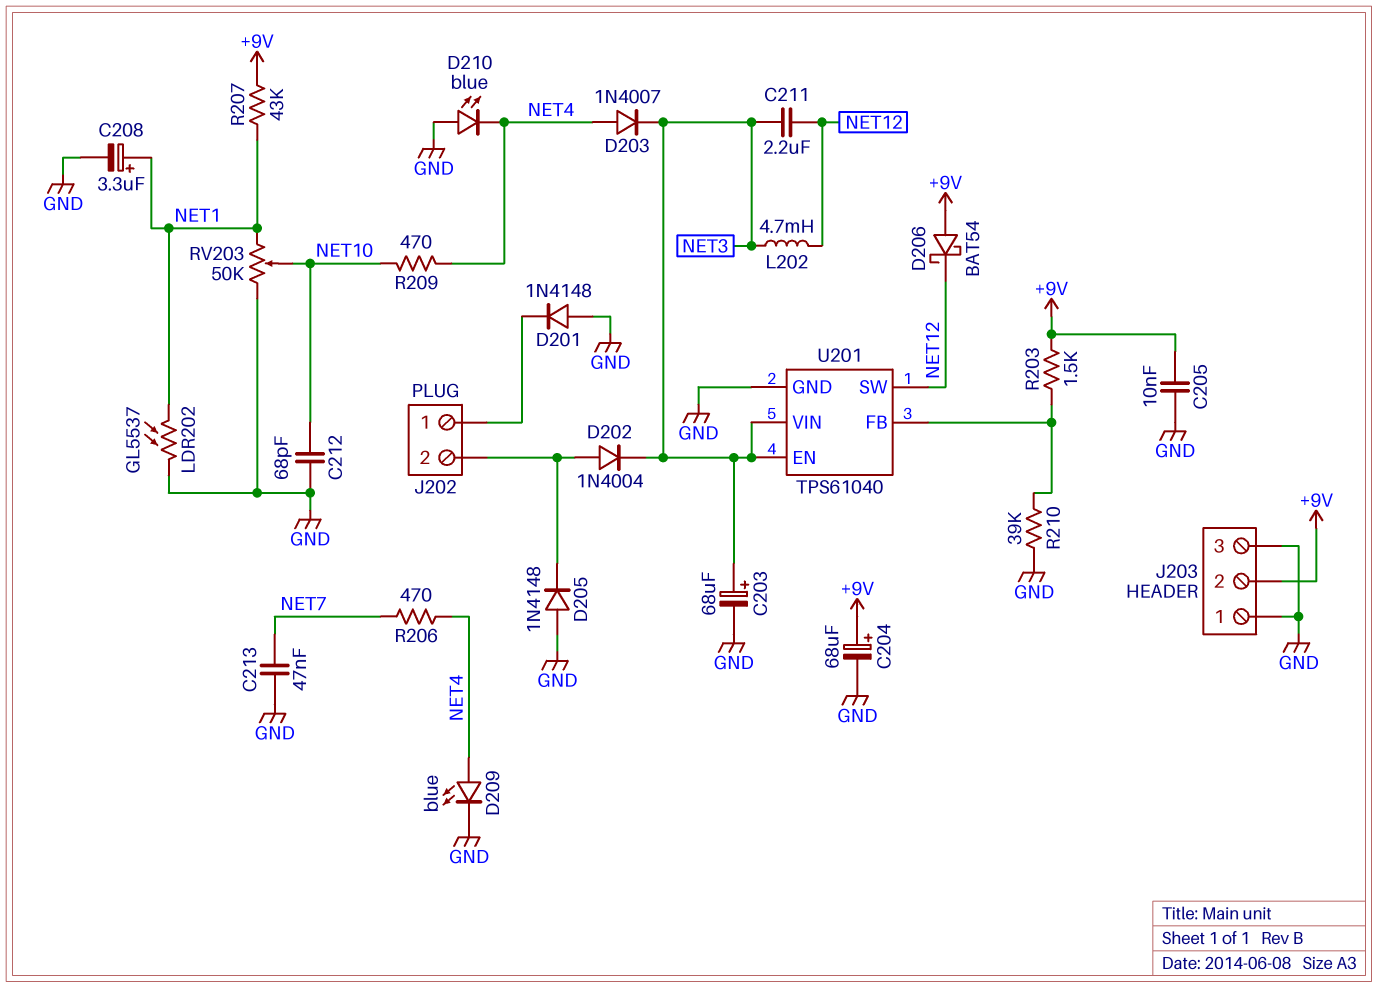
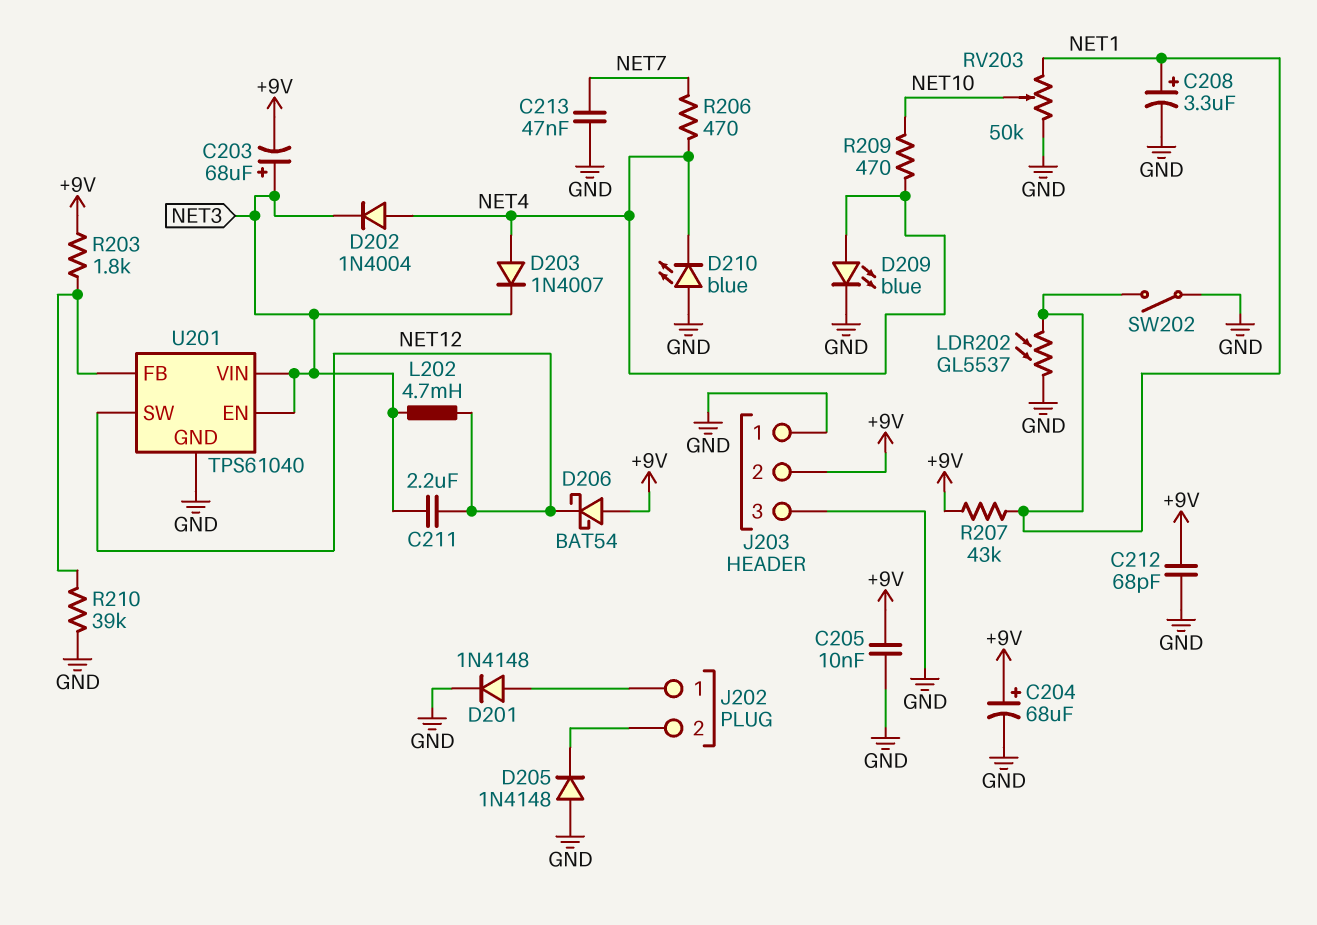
C203: 68uF (plus NET3, minus GND) -> 68uF (plus NET3, minus +9V)
C212: 68pF (GND, NET10) -> 68pF (+9V, GND)
D201: diode 1N4148 (A GND, K J202/1) -> diode 1N4148 (A J202/1, K GND)
D202: diode 1N4004 (A J202/2, K NET3) -> diode 1N4004 (A NET4, K NET3)
R203: 1.5k (+9V, U201/FB) -> 1.8k (+9V, U201/FB)
SW202: none -> switch (GND, NET1)

